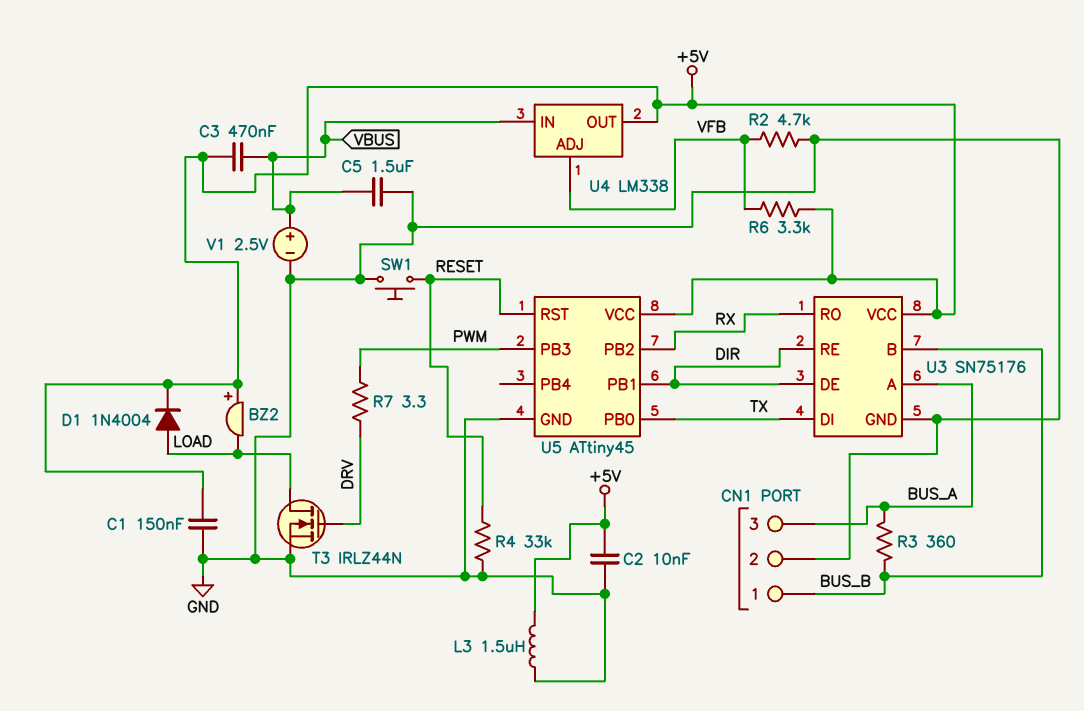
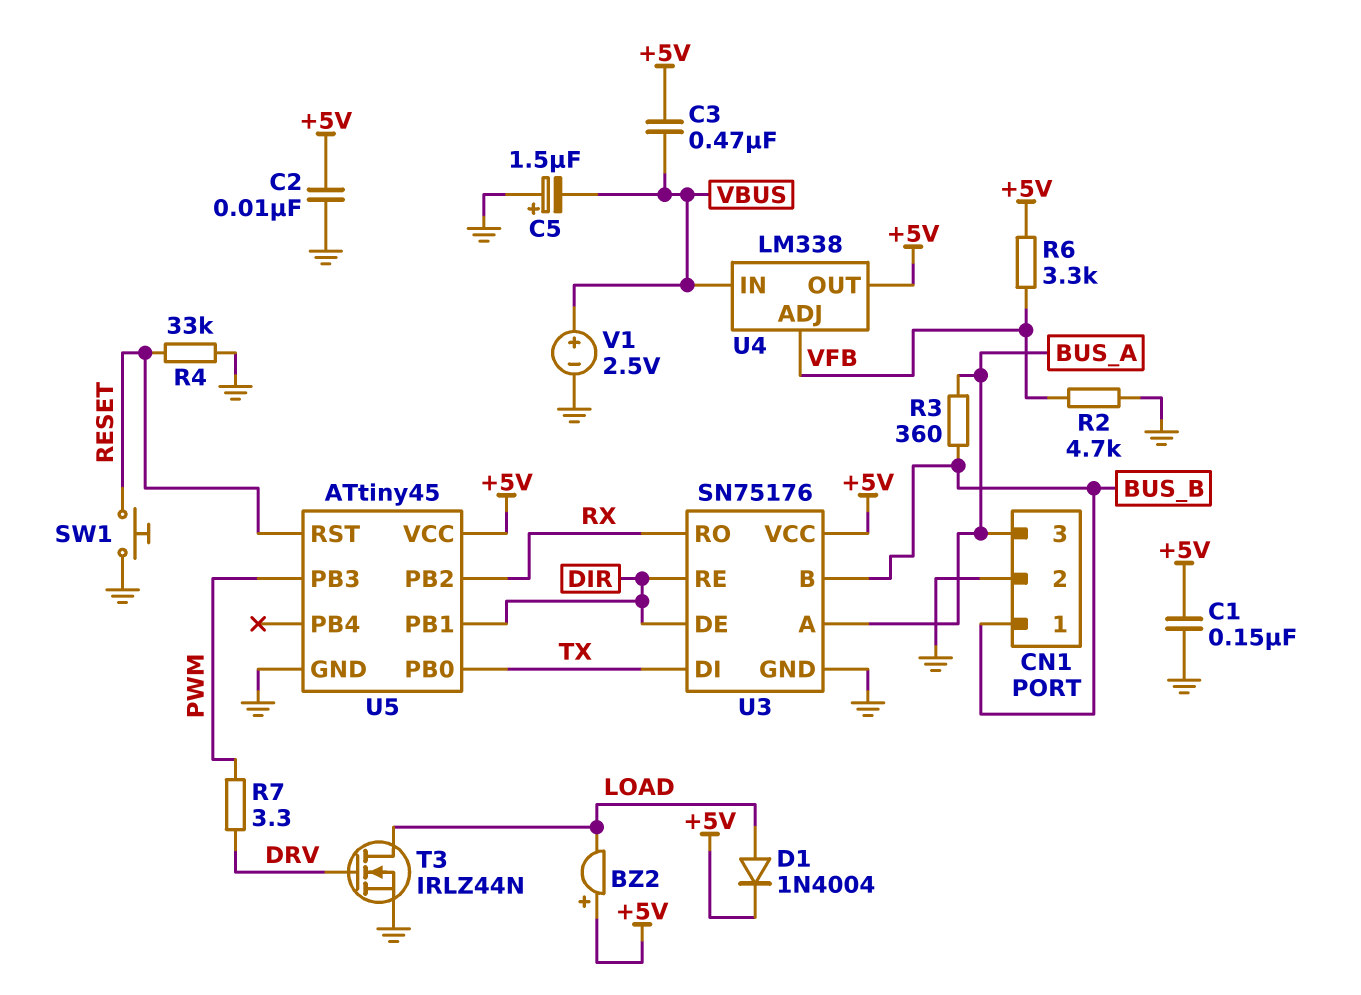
C5: 1.5uF (GND, VBUS) -> 1.5uF (plus GND, minus VBUS)
L3: 1.5uH (+5V, GND) -> none

